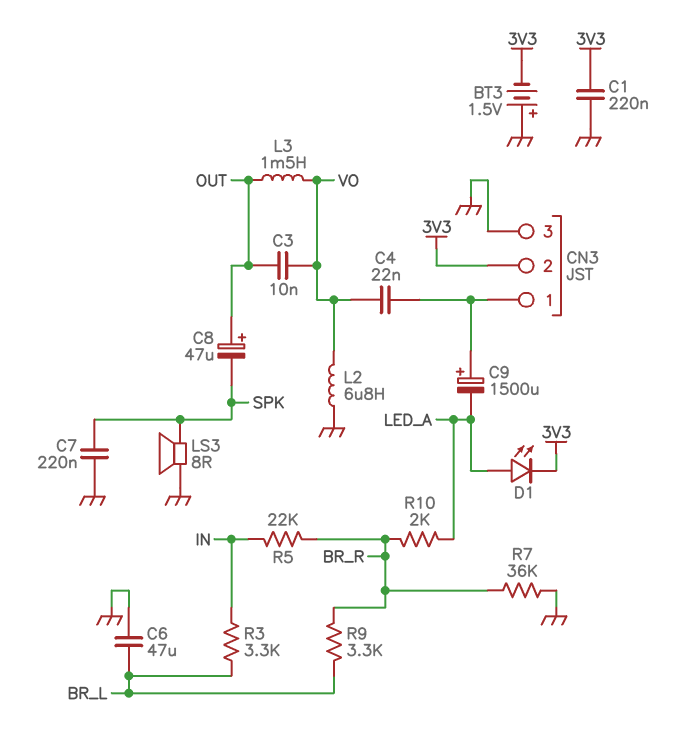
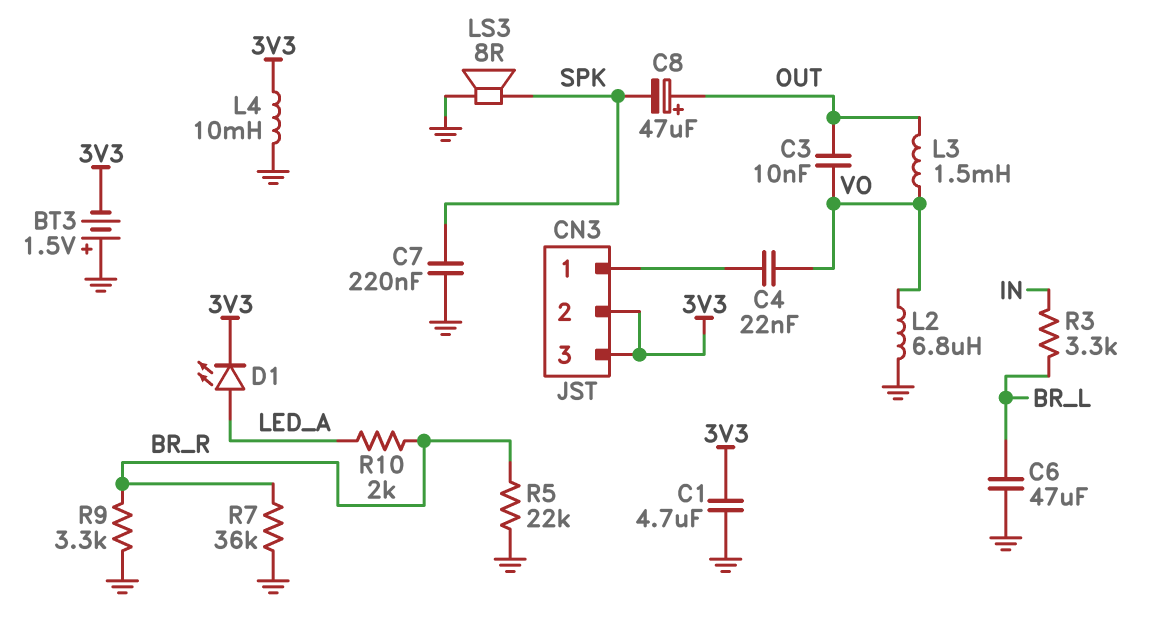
C1: 220nF (3V3, GND) -> 4.7uF (3V3, GND)
C9: 1500uF (plus CN3/1, minus LED_A) -> none
CN3 pin 3: GND -> 3V3
L4: none -> 10mH (3V3, GND)
R5: 22k (BR_R, IN) -> 22k (BR_R, GND)
R9: 3.3k (BR_L, BR_R) -> 3.3k (BR_R, GND)

